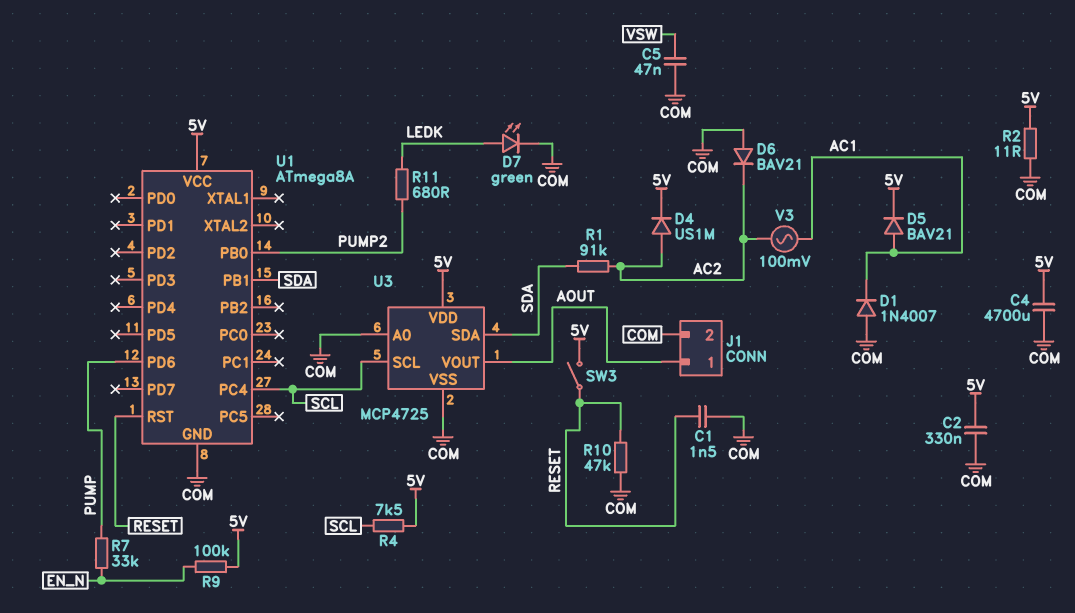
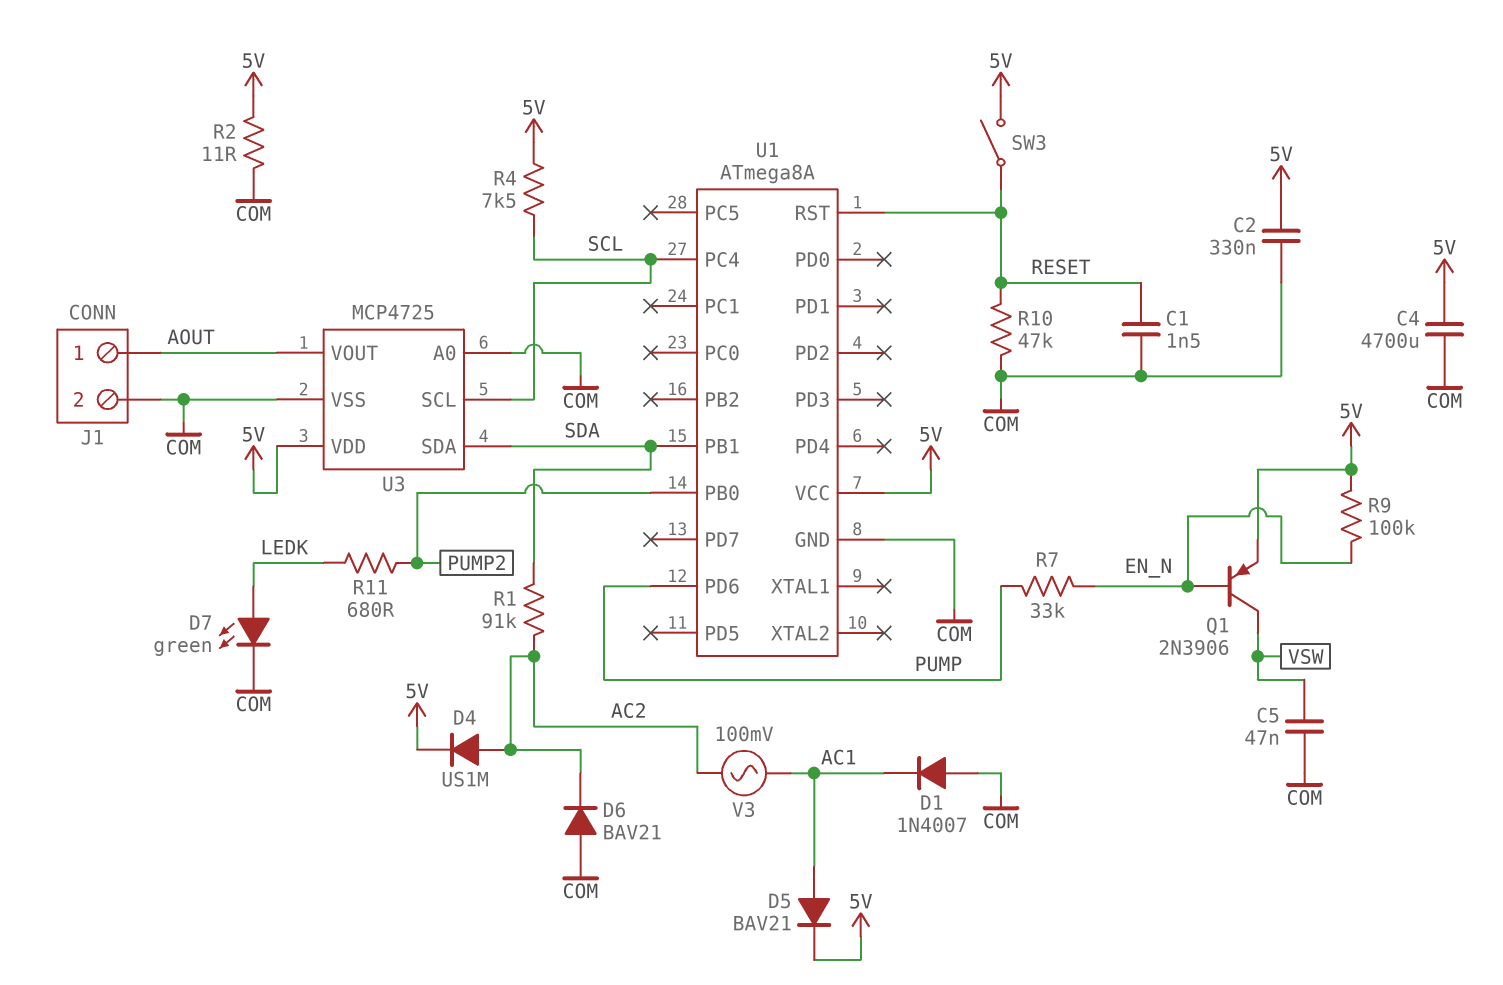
Q1: none -> PNP 2N3906 (B EN_N, C VSW, E 5V)

